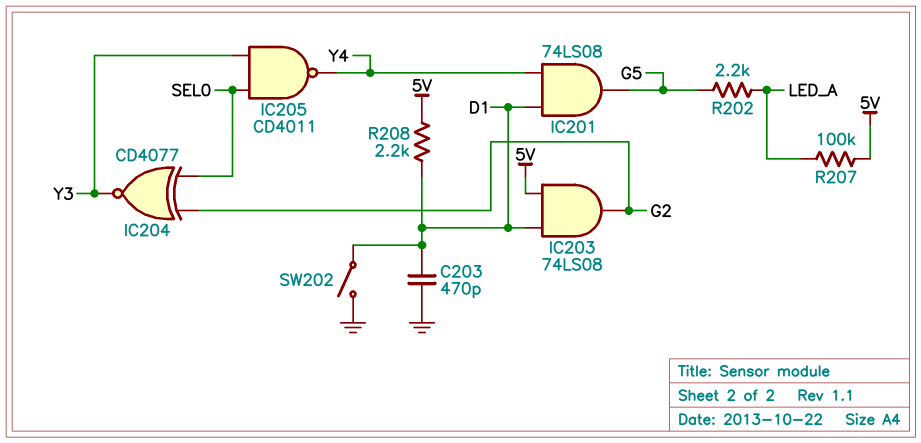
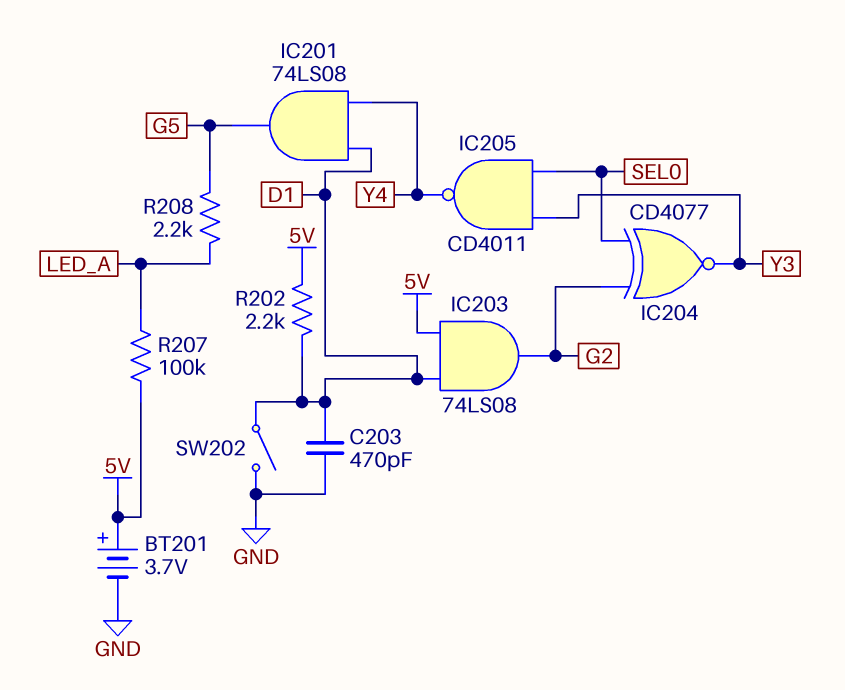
BT201: none -> 3.7V (plus 5V, minus GND)
R202: 2.2k (G5, LED_A) -> 2.2k (5V, D1)
R208: 2.2k (5V, D1) -> 2.2k (G5, LED_A)

